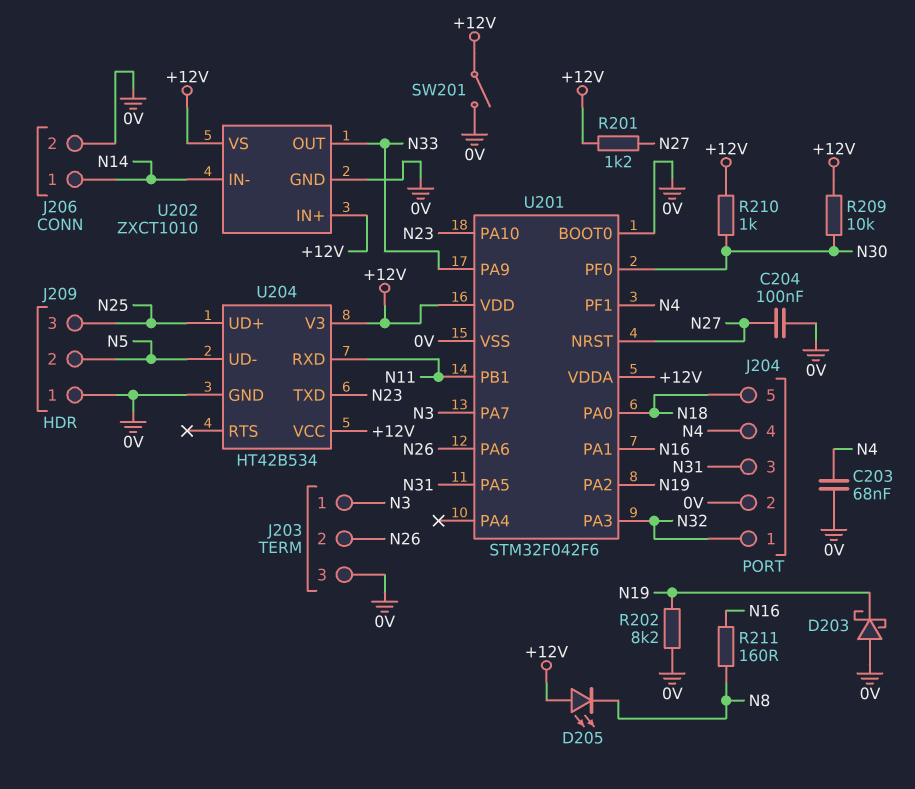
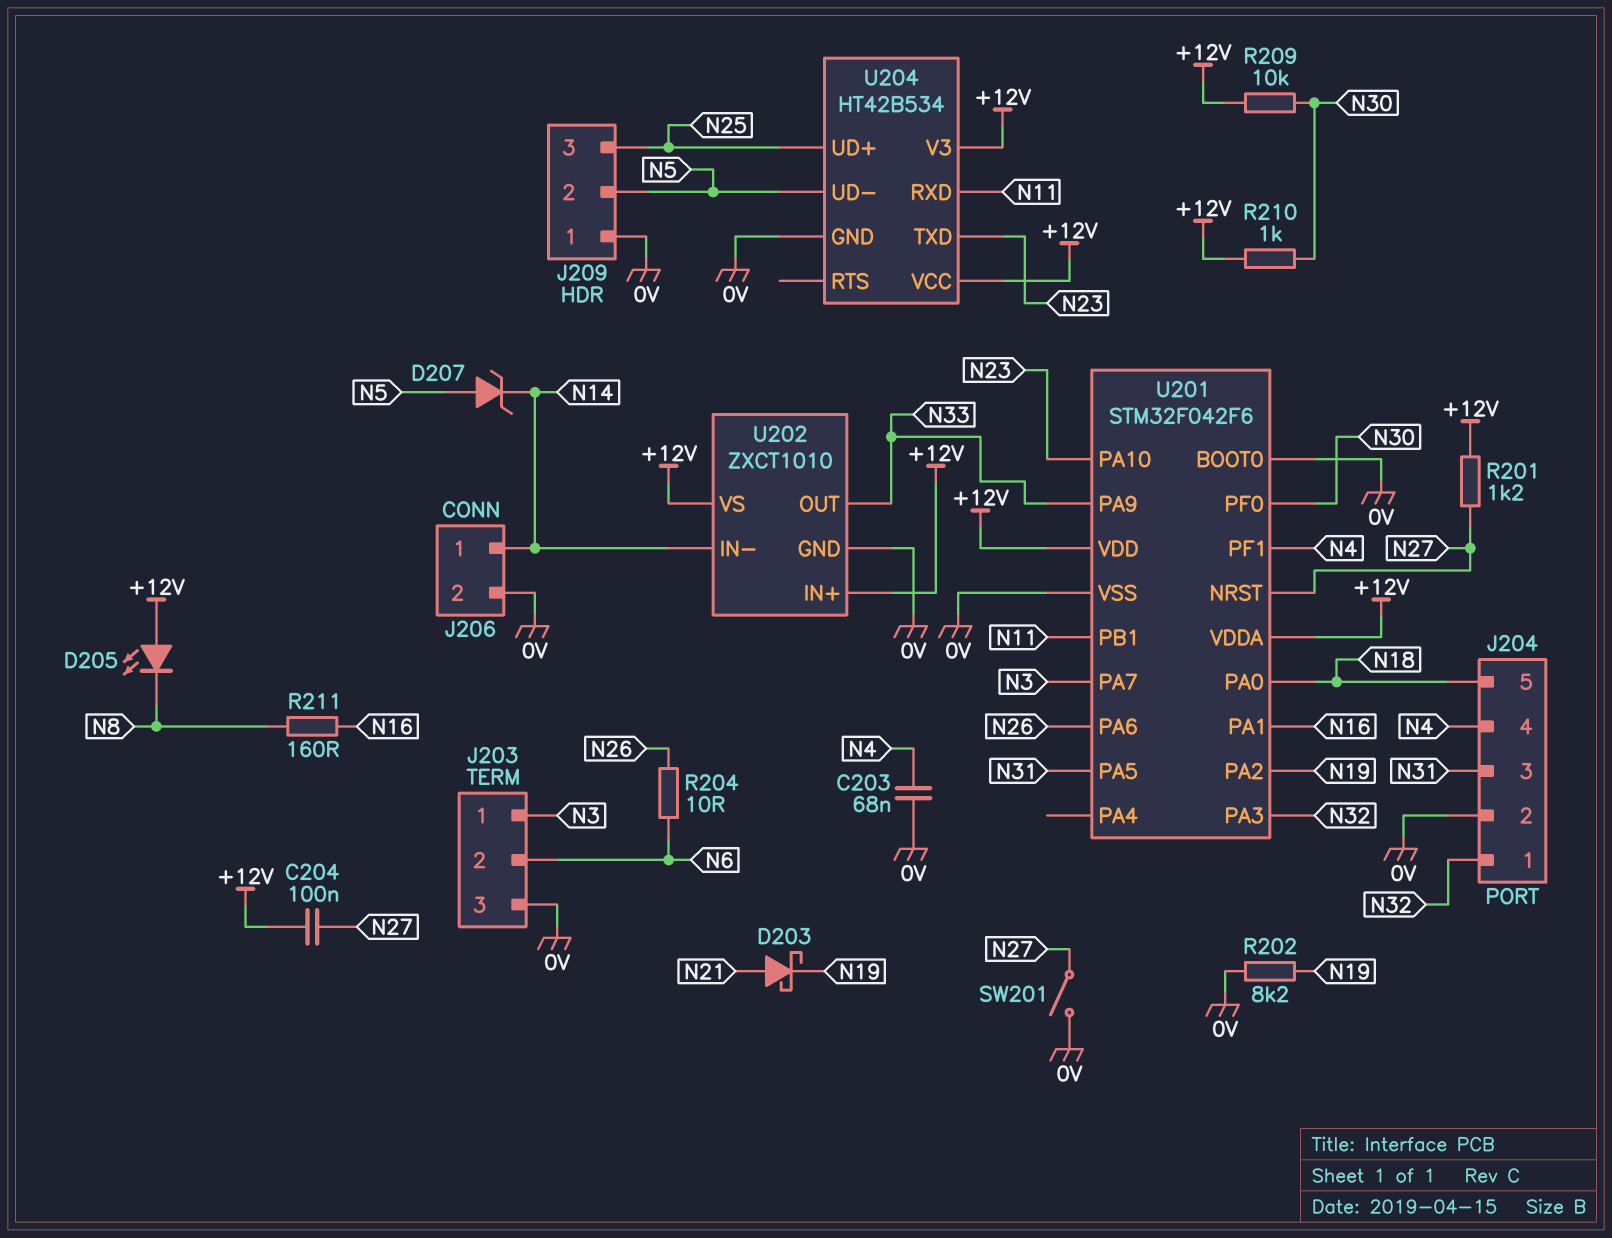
C204: 100nF (0V, N27) -> 100nF (+12V, N27)
D203: schottky (A 0V, K N19) -> schottky (A N21, K N19)
D207: none -> zener (A N5, K N14)
J203 pin 2: N26 -> N6
R204: none -> 10 (N6, N26)
SW201: switch (+12V, 0V) -> switch (0V, N27)

